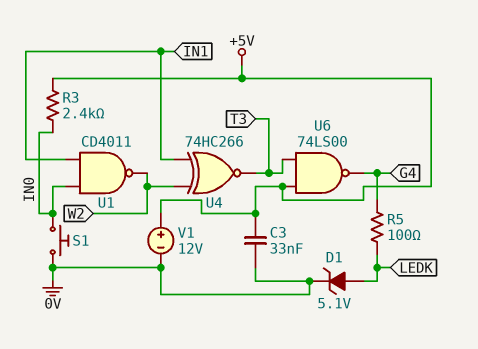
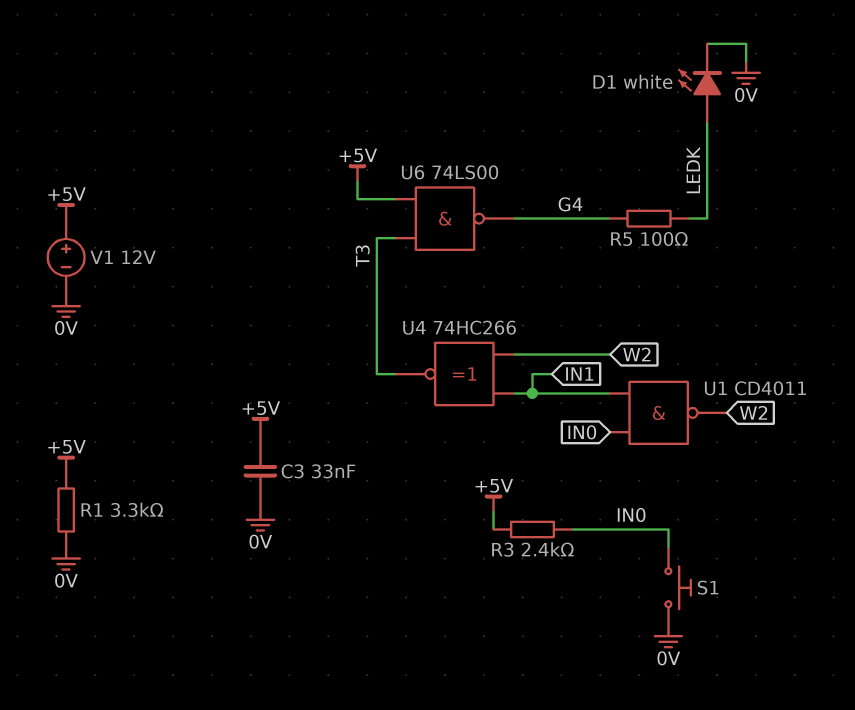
D1: zener 5.1V (A LEDK, K 0V) -> LED white (A LEDK, K 0V)
R1: none -> 3.3k (+5V, 0V)

